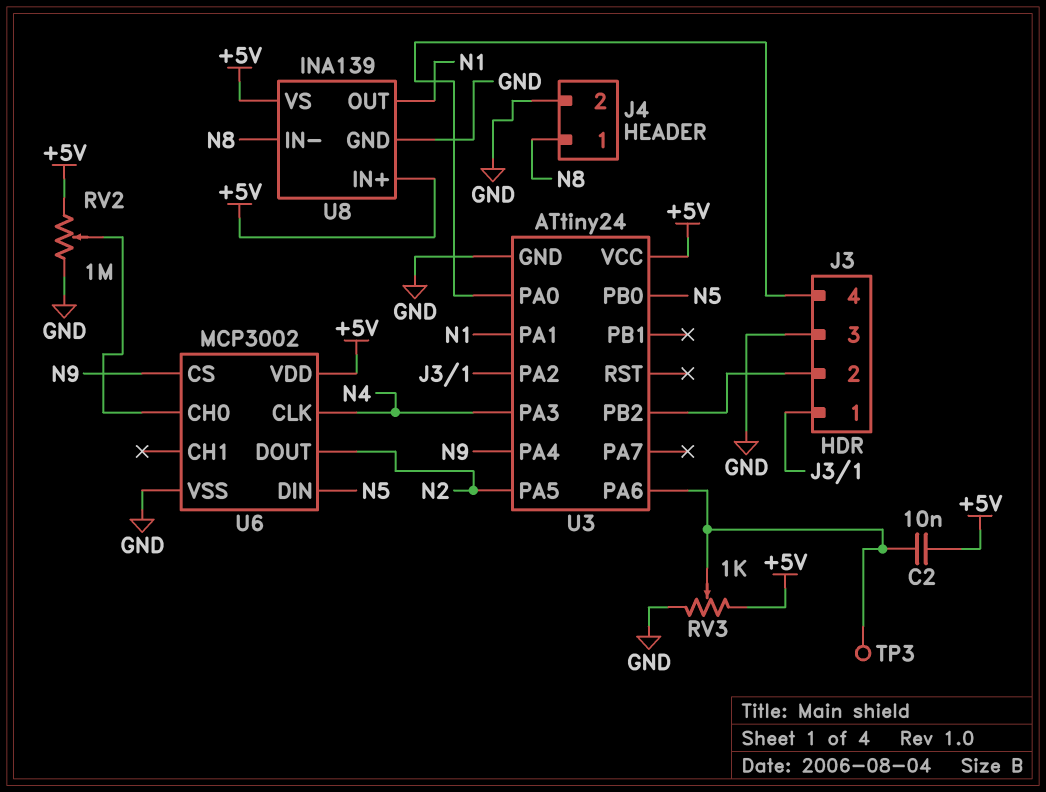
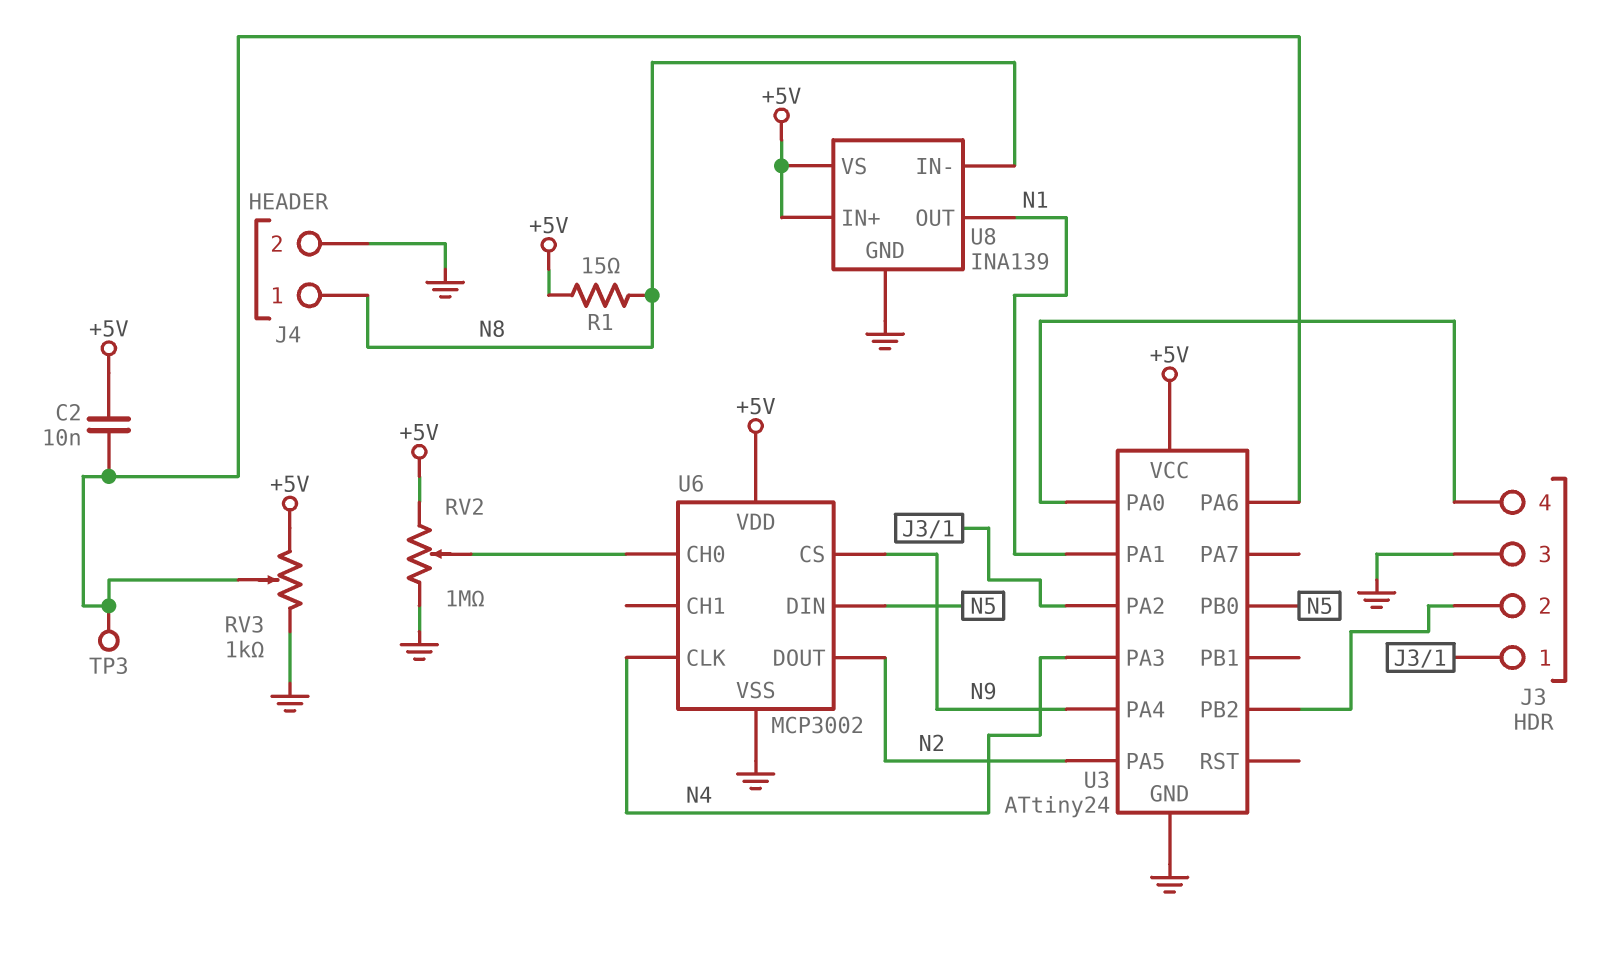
R1: none -> 15 (+5V, N8)

